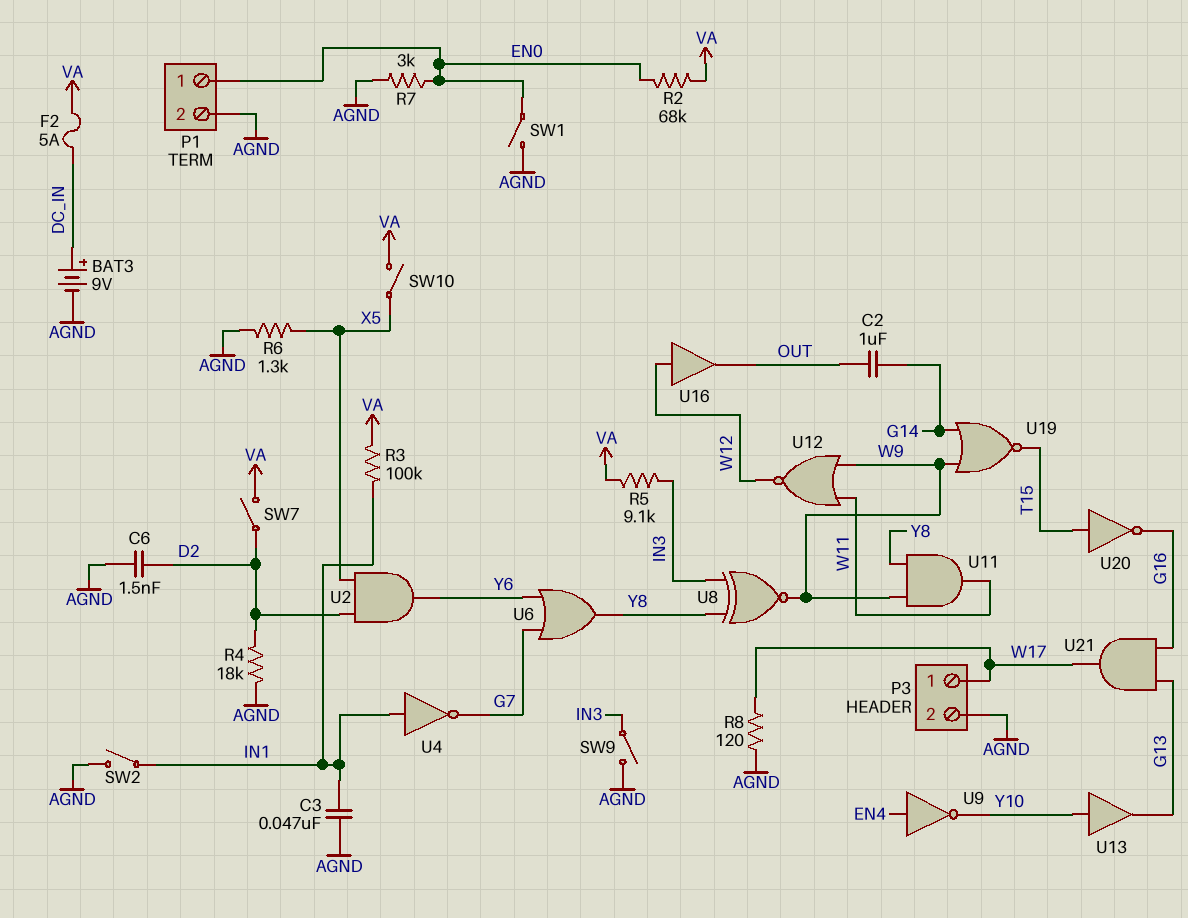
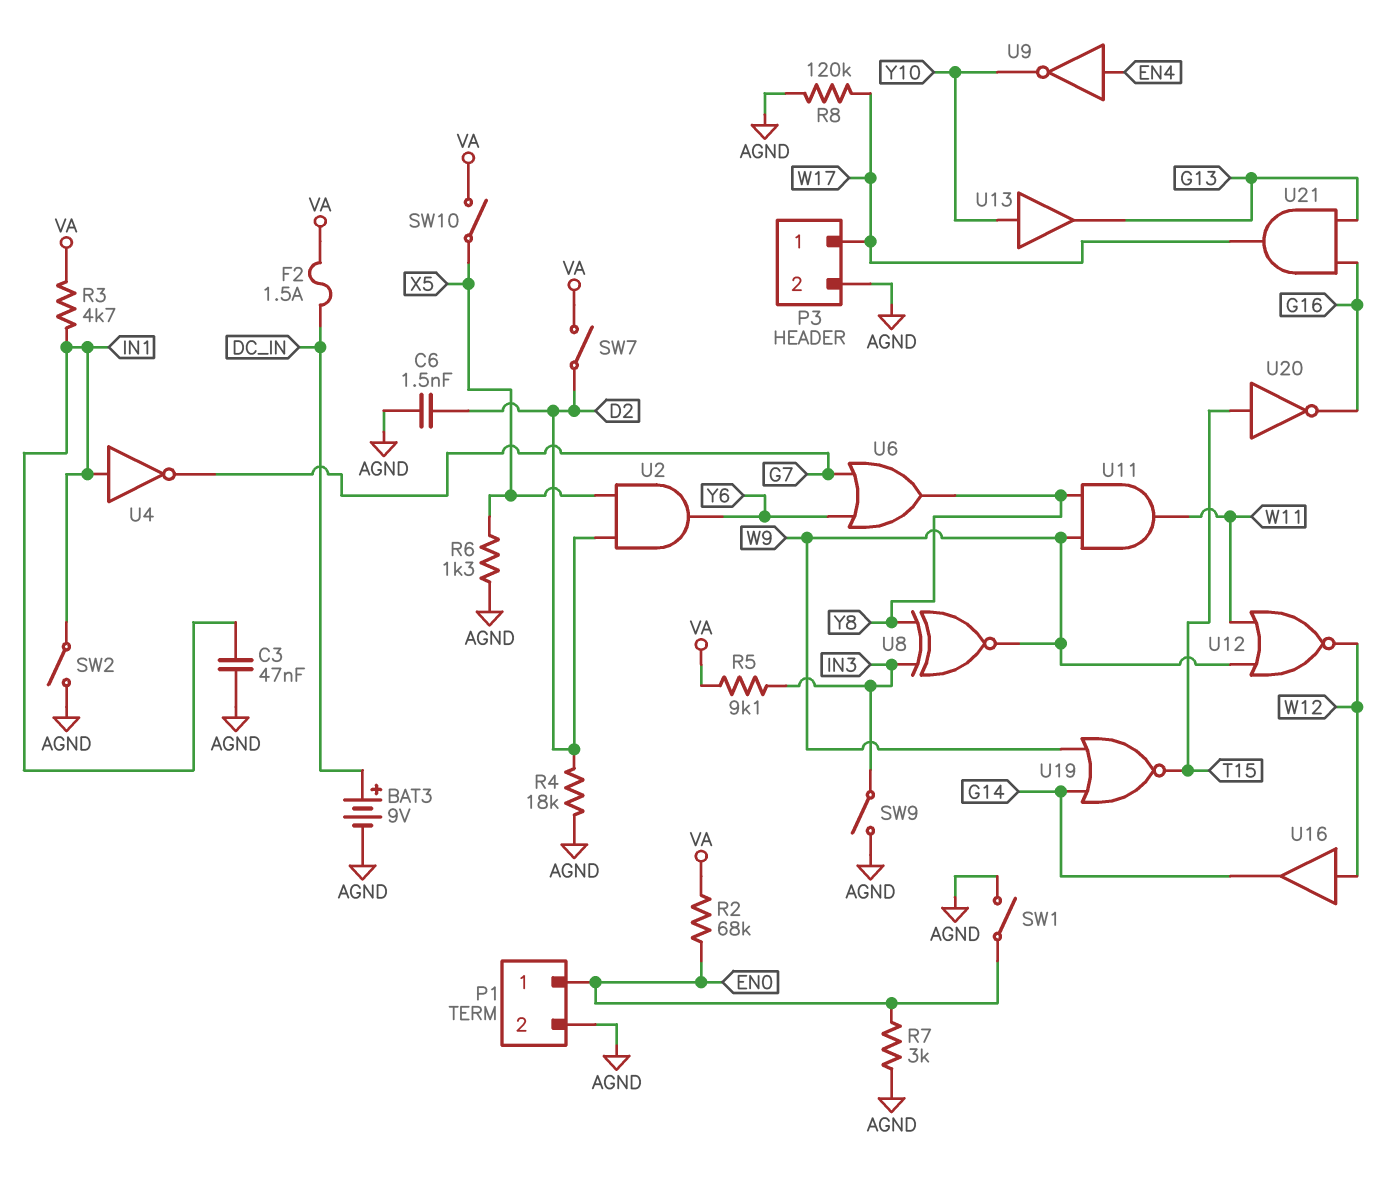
C2: 1uF (G14, OUT) -> none
F2: 5A (DC_IN, VA) -> 1.5A (DC_IN, VA)
R3: 100k (IN1, VA) -> 4.7k (IN1, VA)
R8: 120 (AGND, W17) -> 120k (AGND, W17)
U16: buffer (in W12, out OUT) -> buffer (in W12, out G14)

